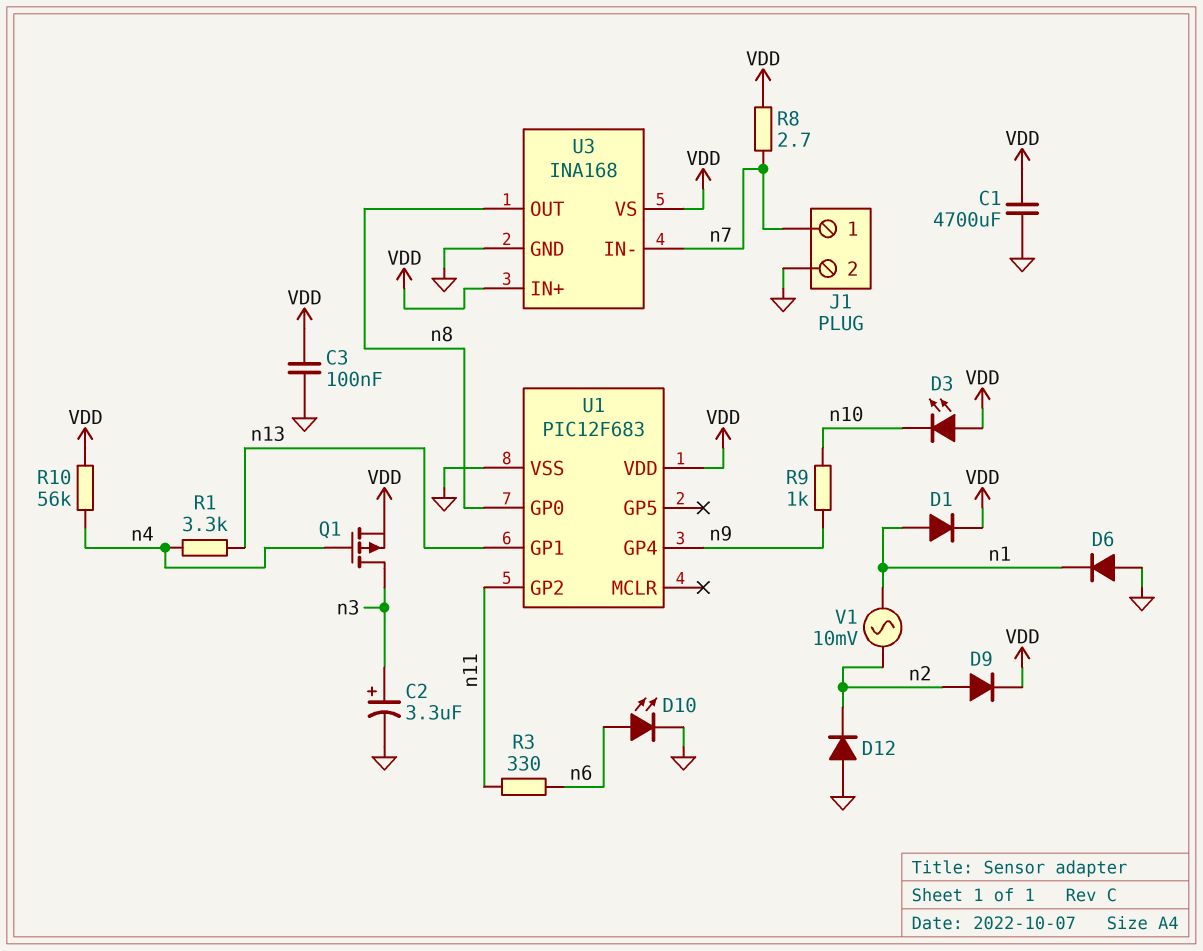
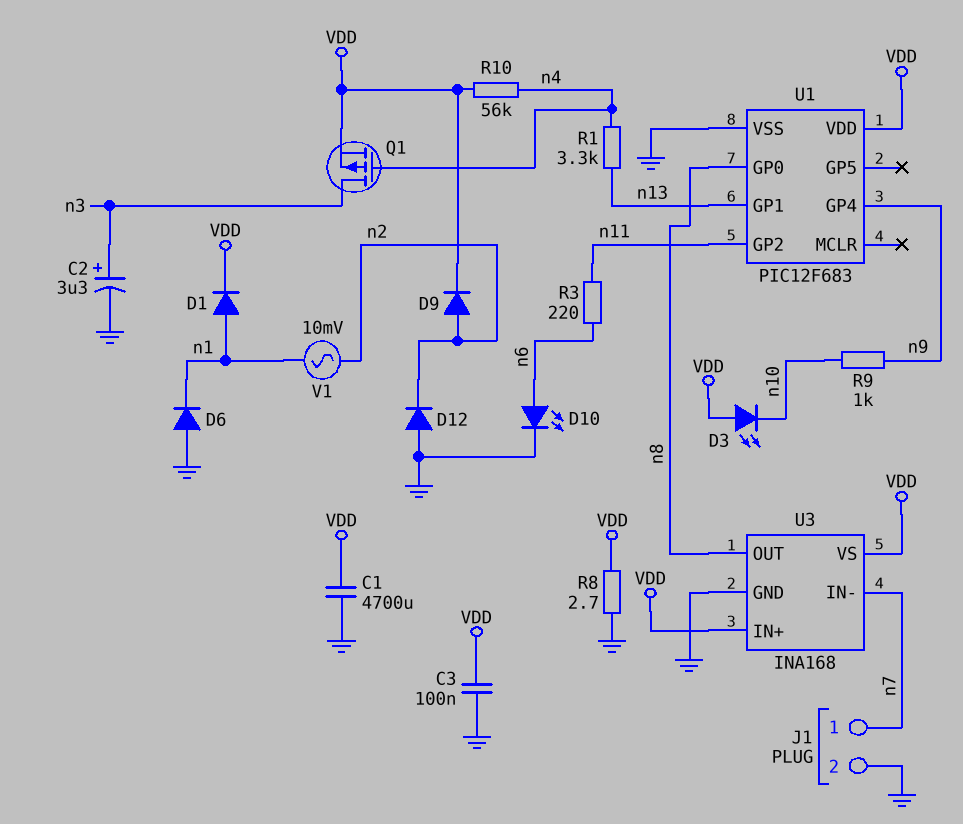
R3: 330 (n6, n11) -> 220 (n6, n11)
R8: 2.7 (VDD, n7) -> 2.7 (GND, VDD)

